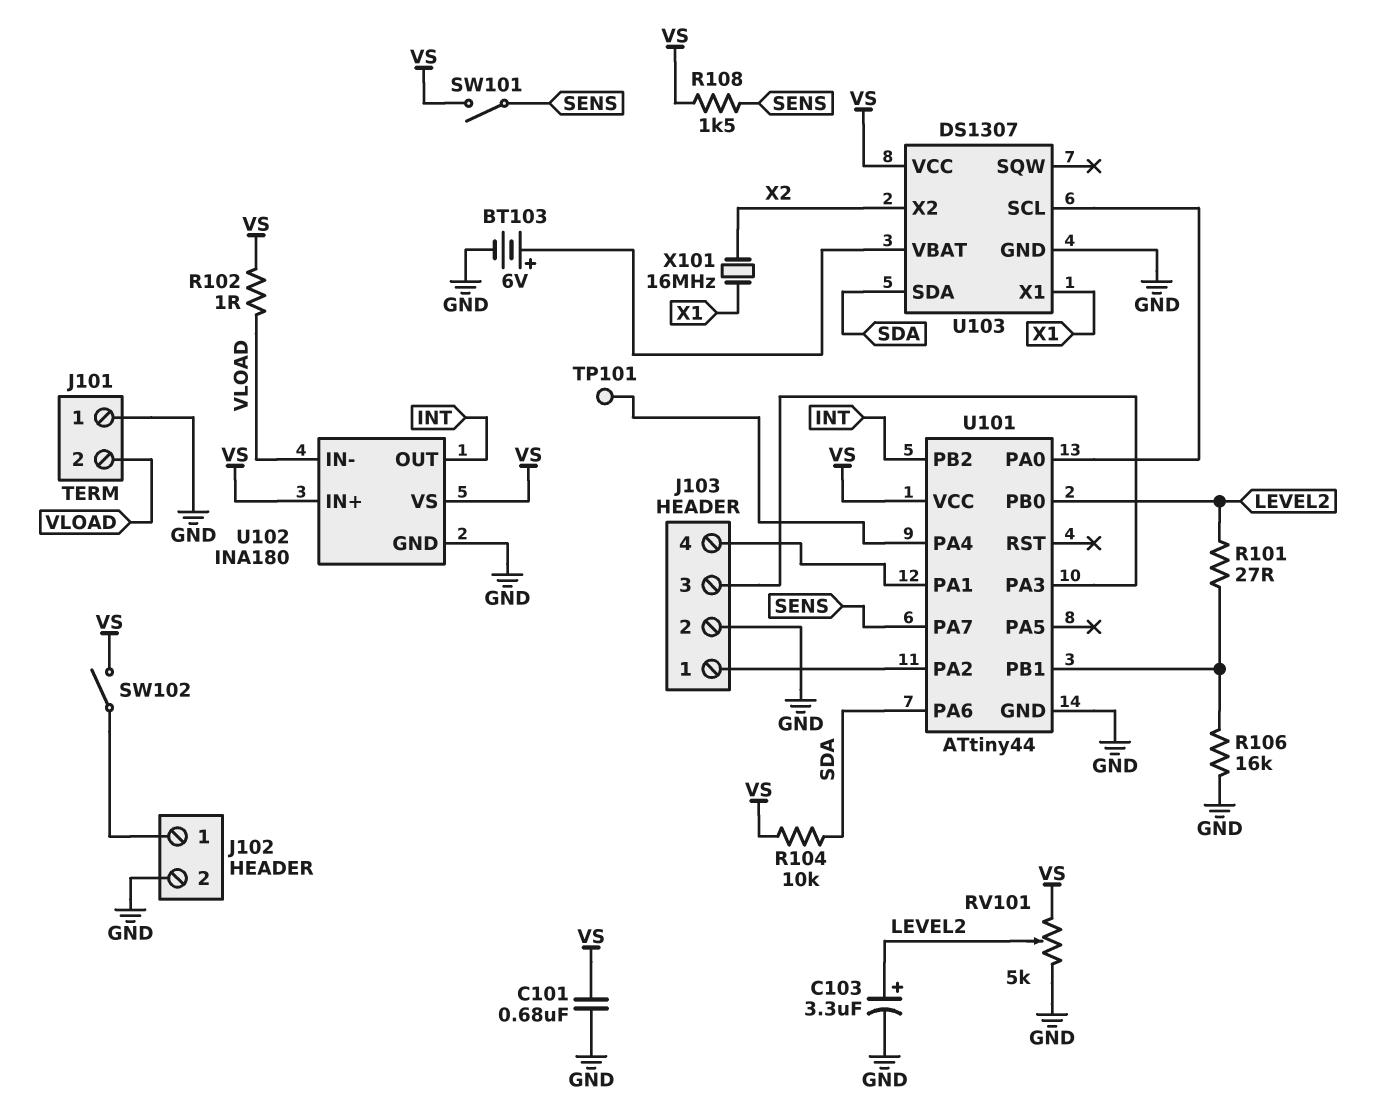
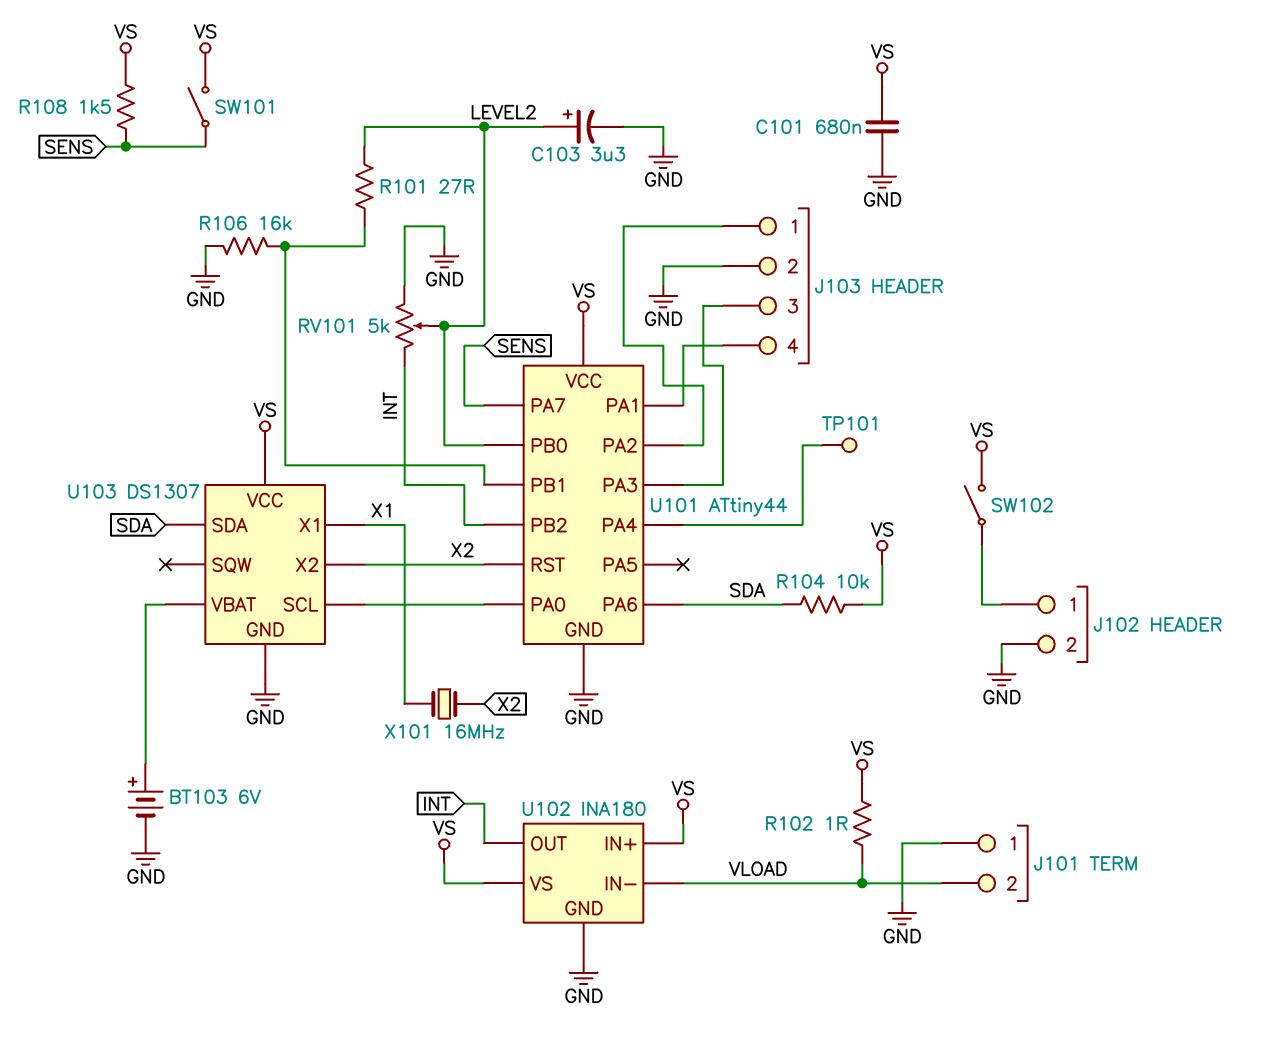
RV101: 5k (GND, VS, wiper LEVEL2) -> 5k (GND, INT, wiper LEVEL2)
U101 pin RST: none -> X2

